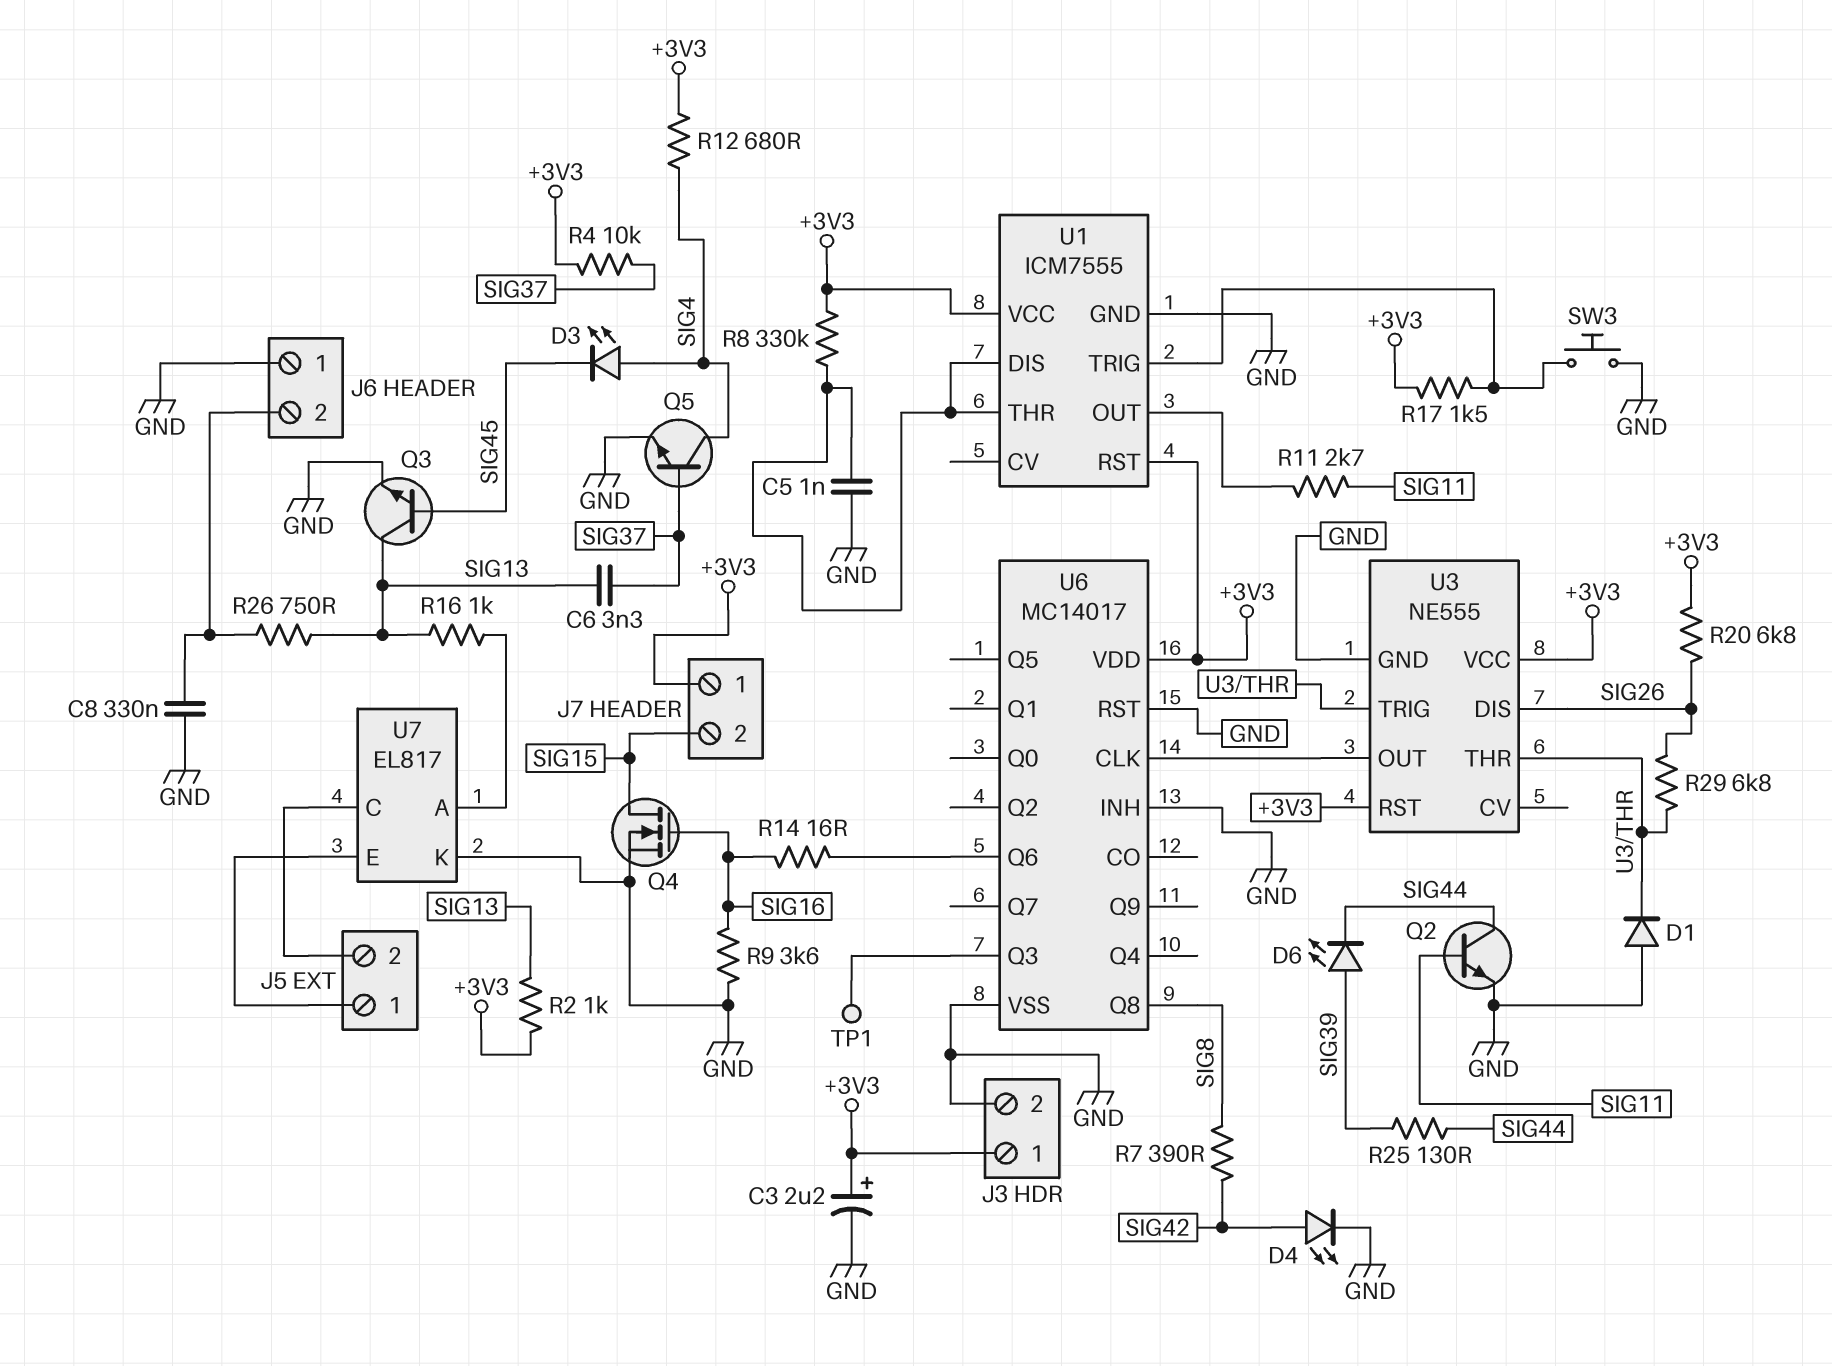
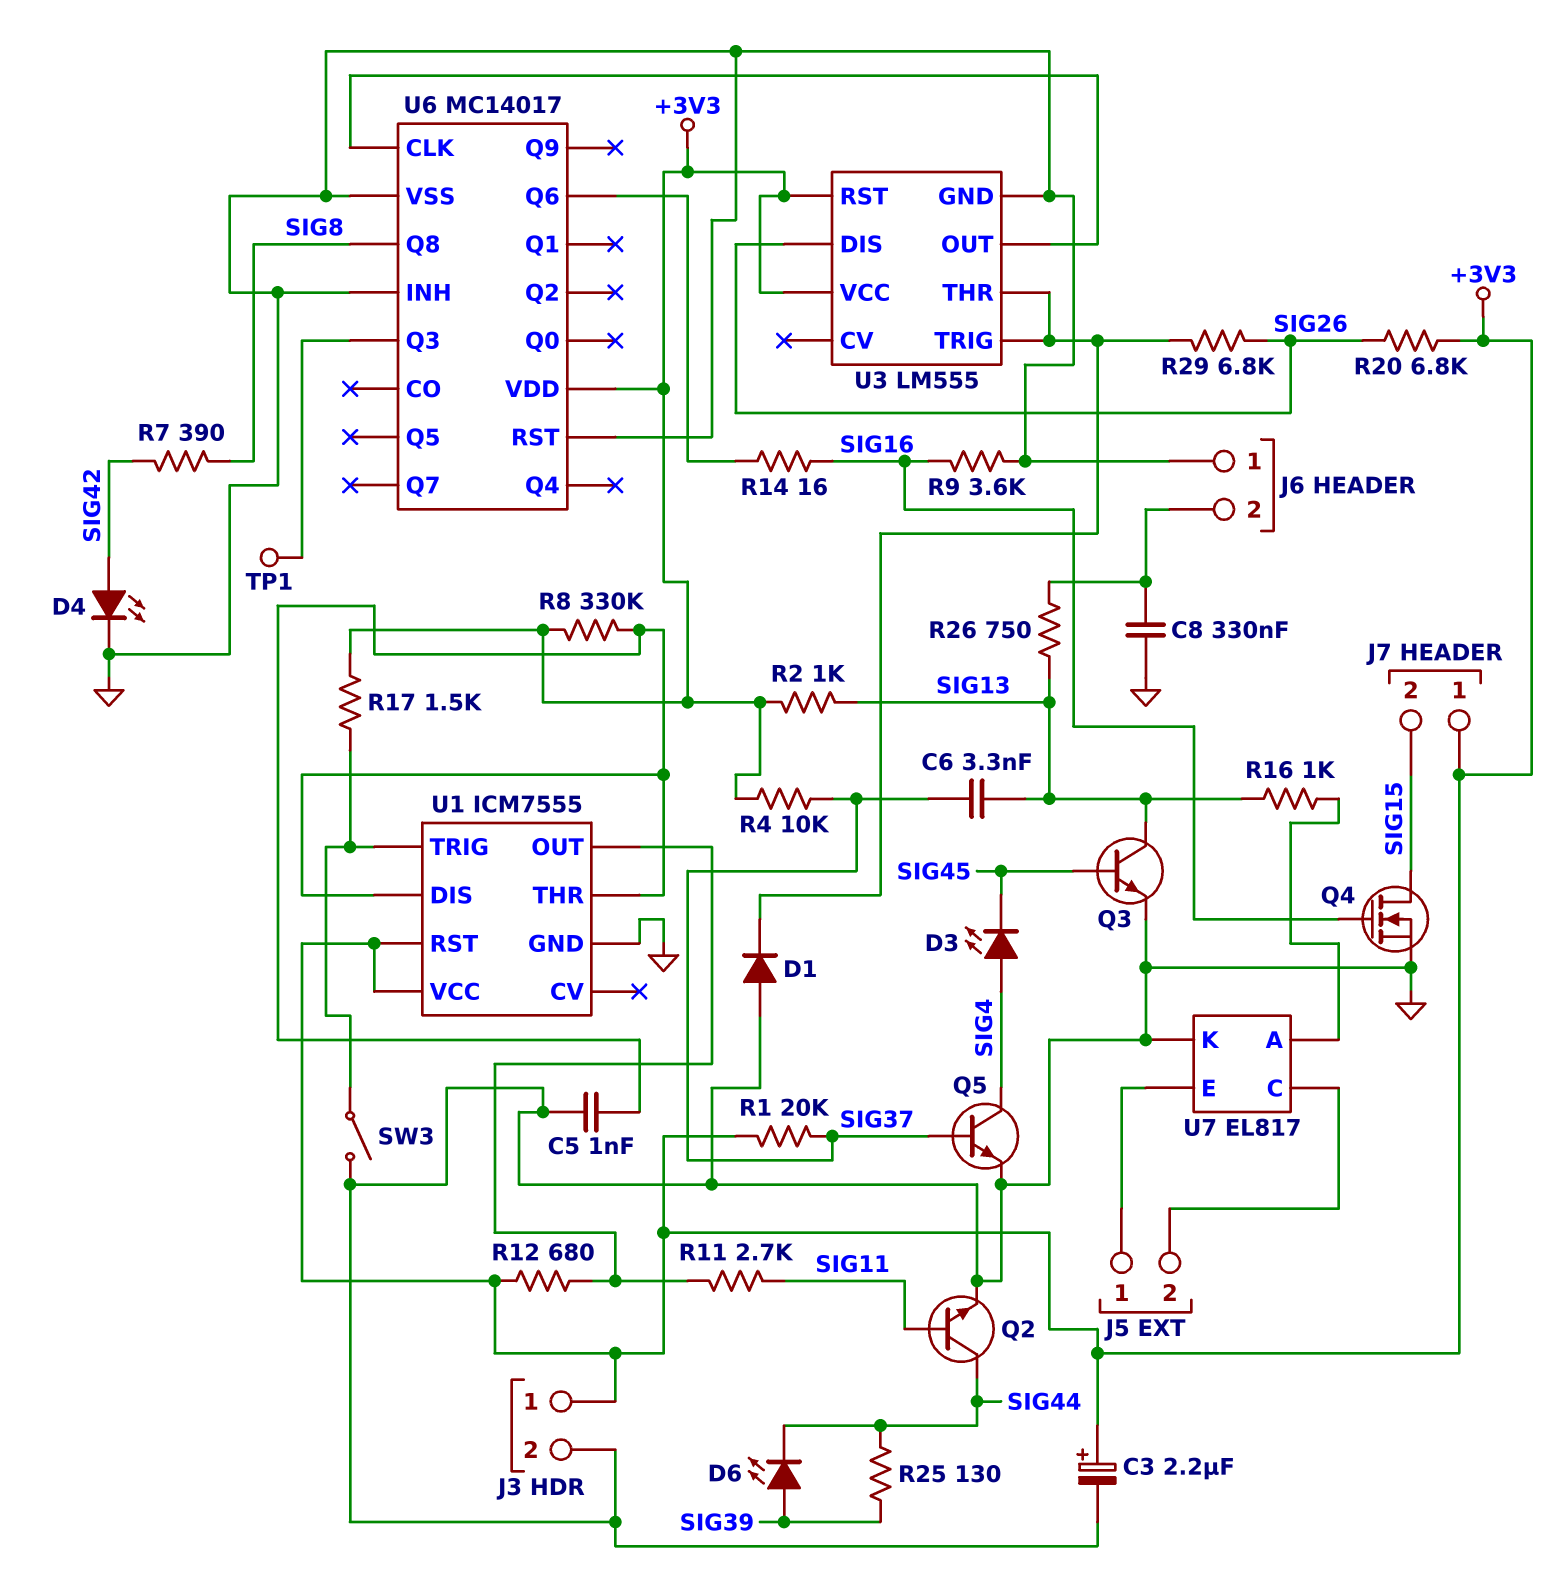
R1: none -> 20k (+3V3, SIG37)
R12: 680 (+3V3, SIG4) -> 680 (+3V3, U1/OUT)
SW3: button (GND, U1/TRIG) -> switch (GND, U1/TRIG)
U3: NE555 -> LM555

